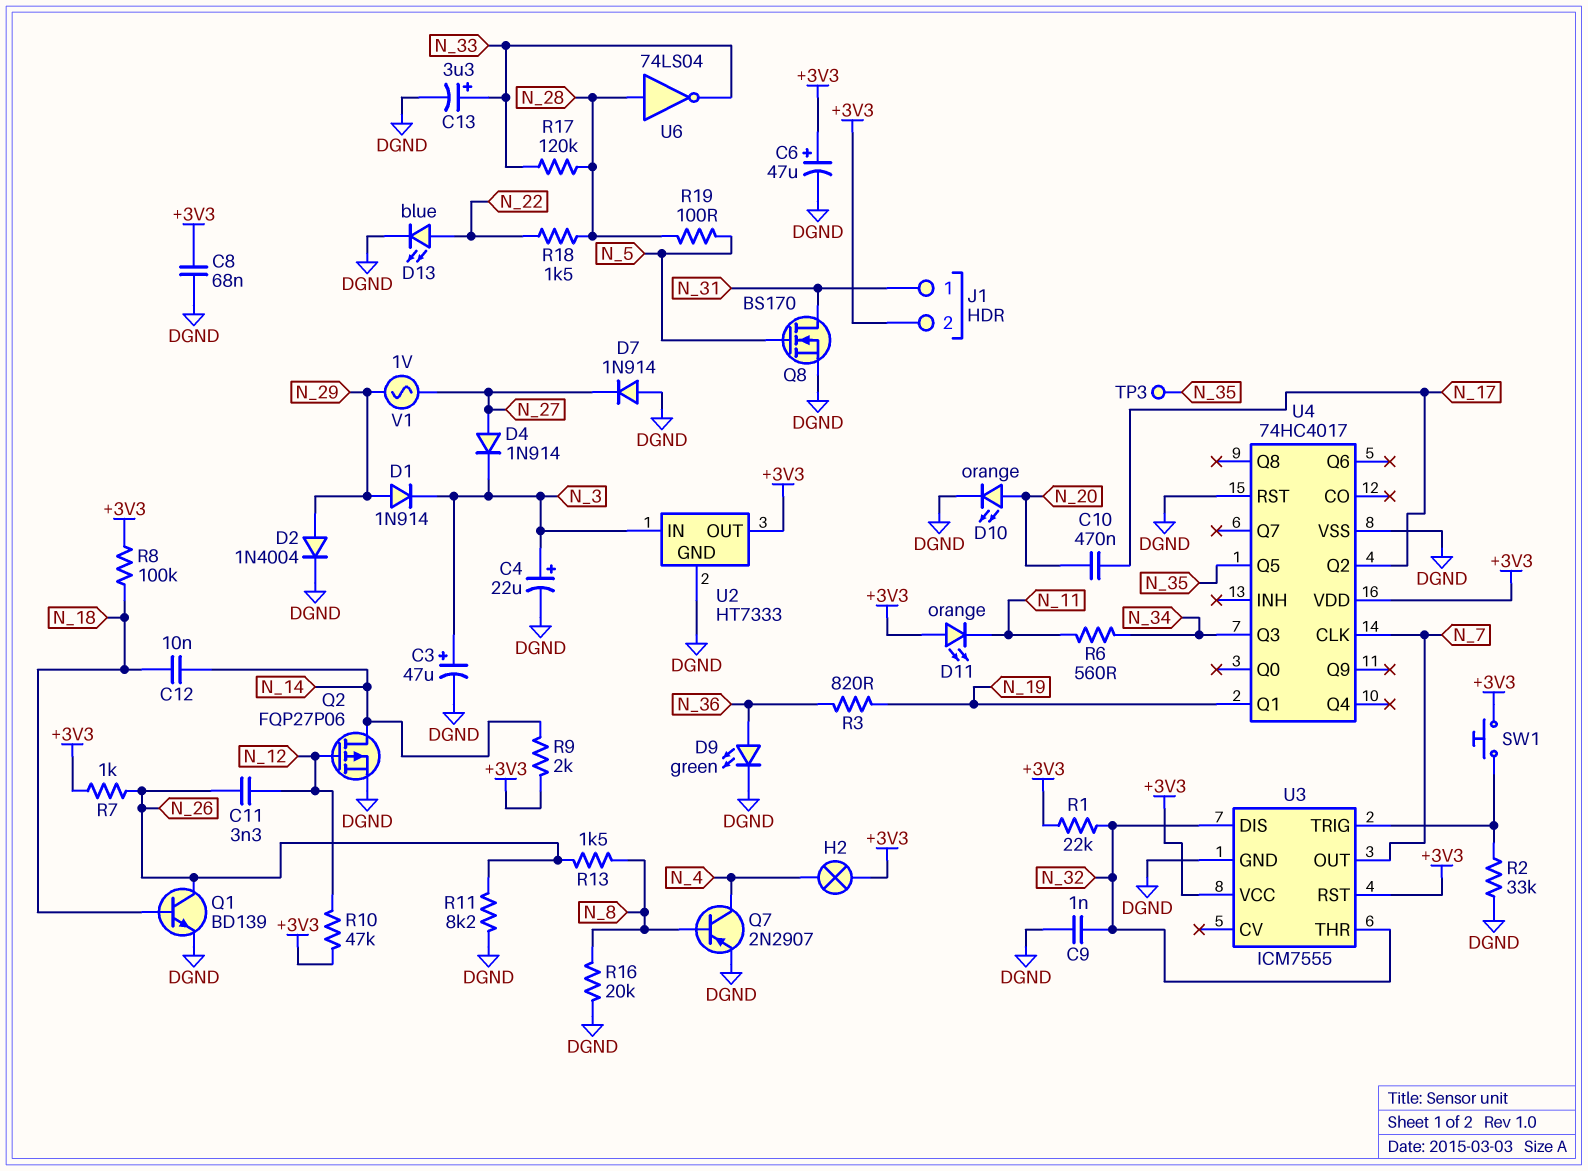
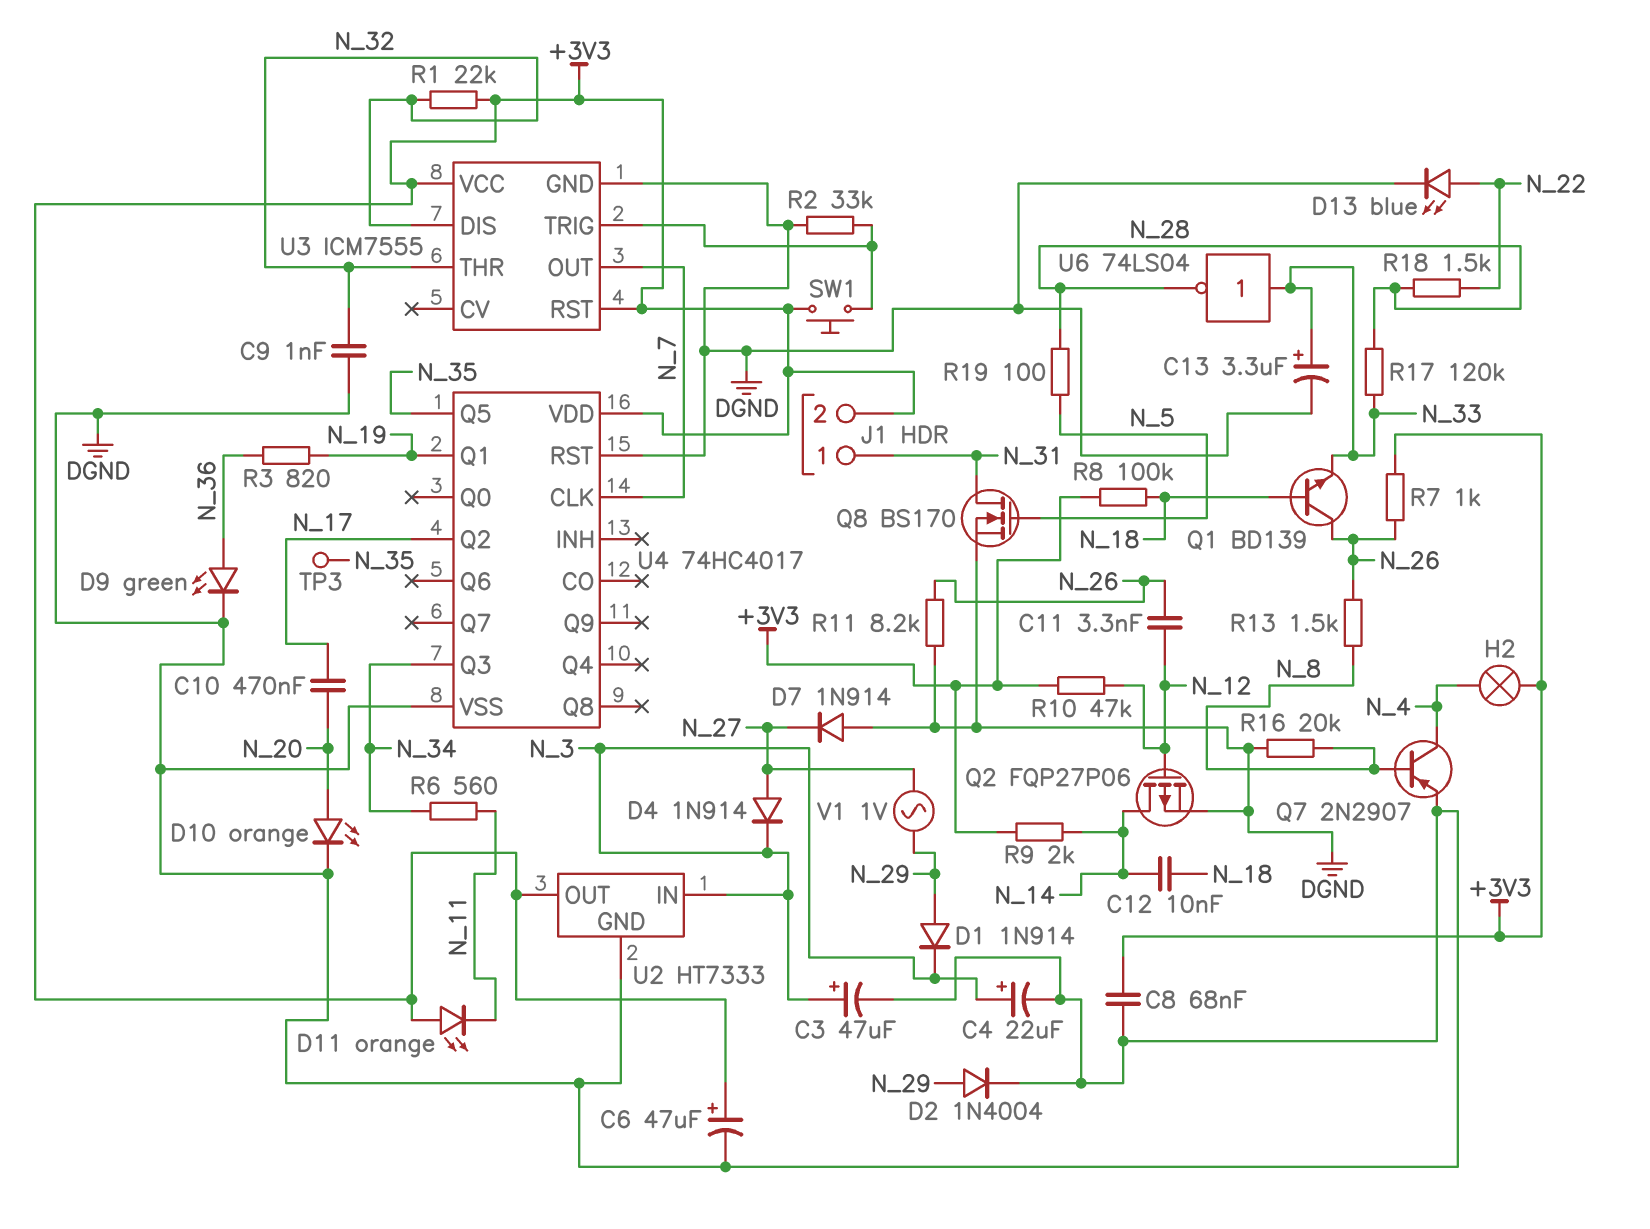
Q1: NPN BD139 (B N_18, C N_26, E DGND) -> NPN BD139 (B N_18, C N_26, E N_33)
U6: NOT 74LS04 (in N_28, out N_33) -> NOT 74LS04 (in N_33, out N_28)

